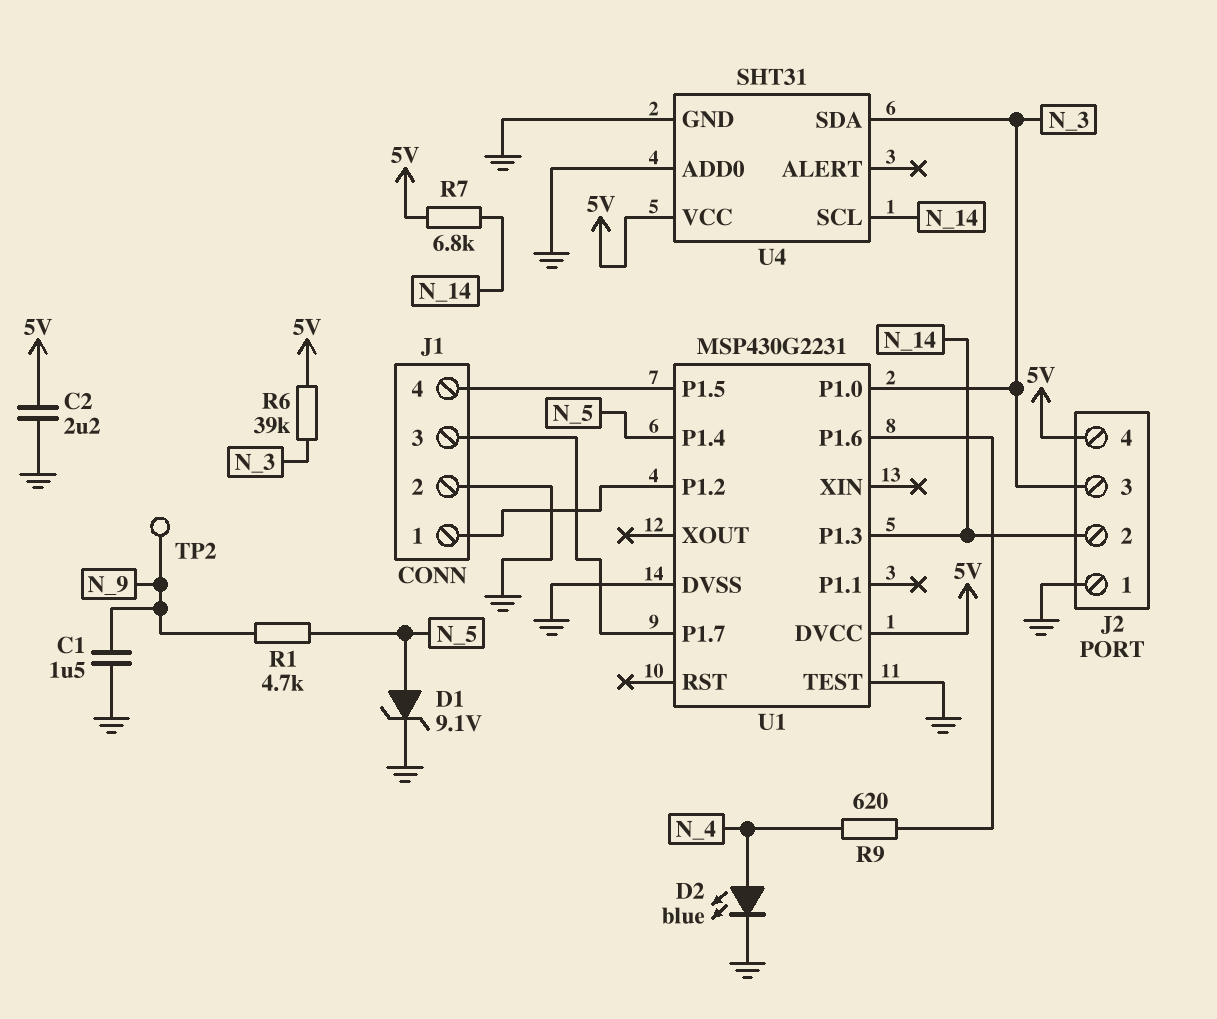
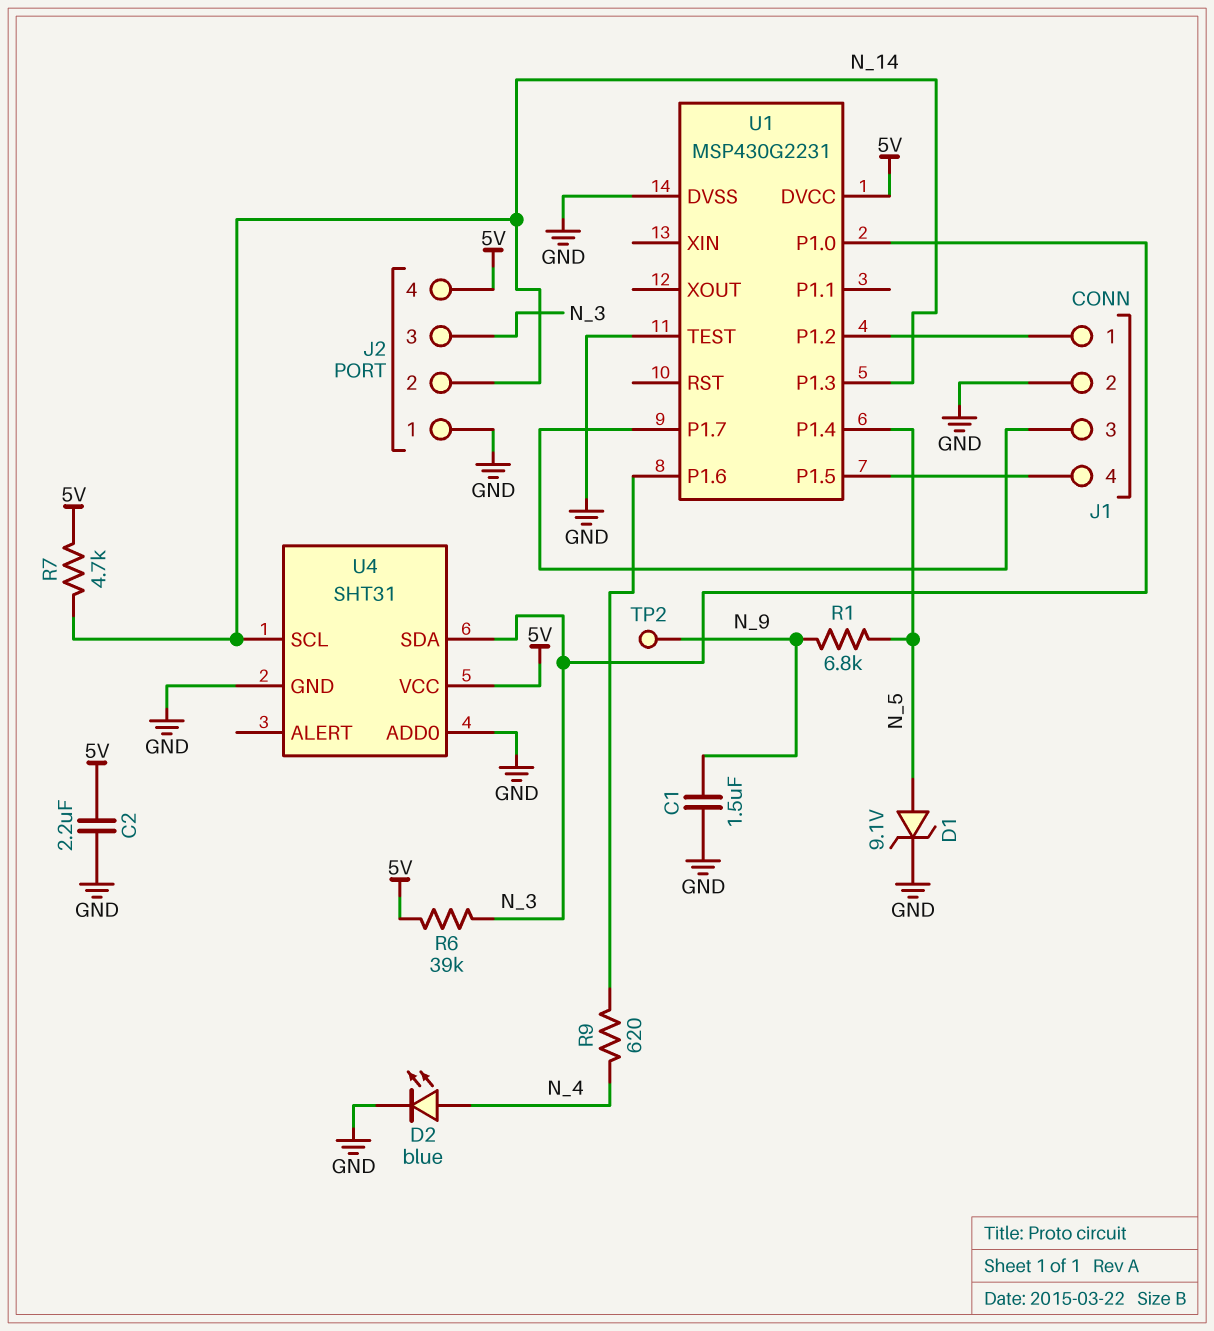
R1: 4.7k (N_5, N_9) -> 6.8k (N_5, N_9)
R7: 6.8k (5V, N_14) -> 4.7k (5V, N_14)

